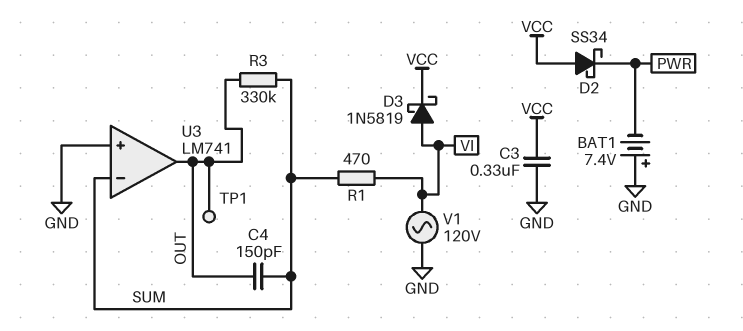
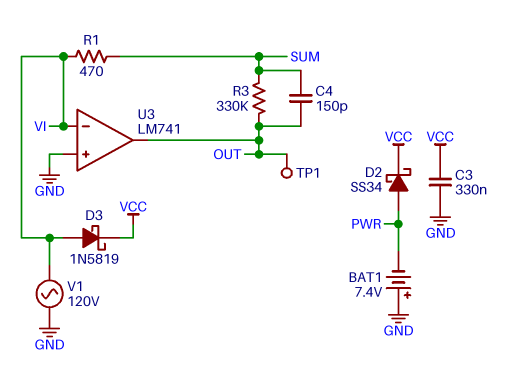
D2: schottky SS34 (A VCC, K PWR) -> schottky SS34 (A PWR, K VCC)
U3 pin in-: SUM -> VI

